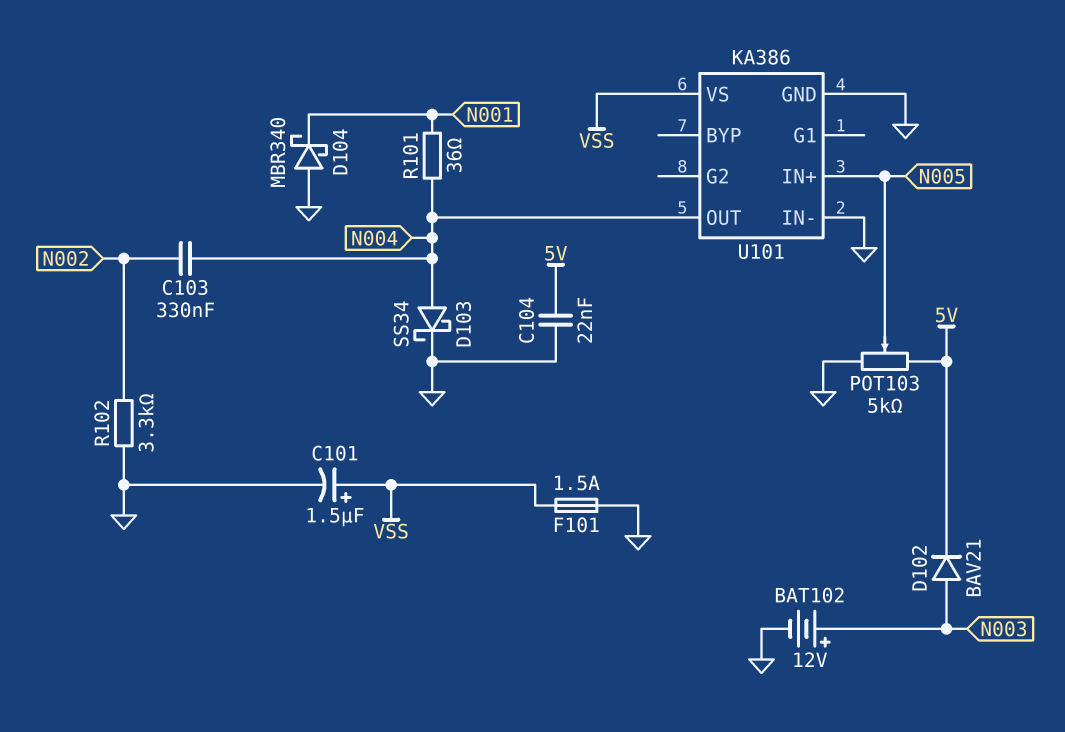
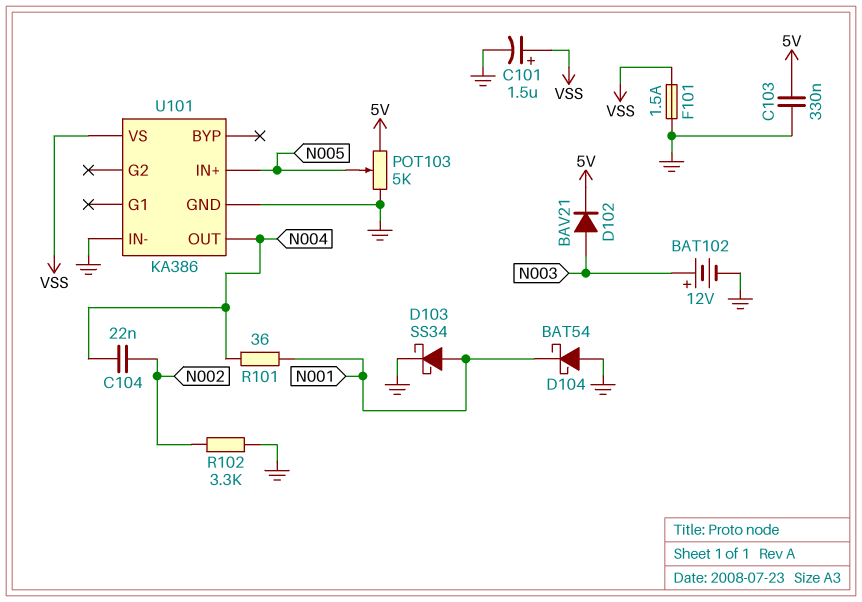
C103: 330nF (N002, N004) -> 330nF (5V, GND)
C104: 22nF (5V, GND) -> 22nF (N002, N004)
D103: schottky SS34 (A N004, K GND) -> schottky SS34 (A N001, K GND)
D104: schottky MBR340 (A GND, K N001) -> schottky BAT54 (A GND, K N001)

